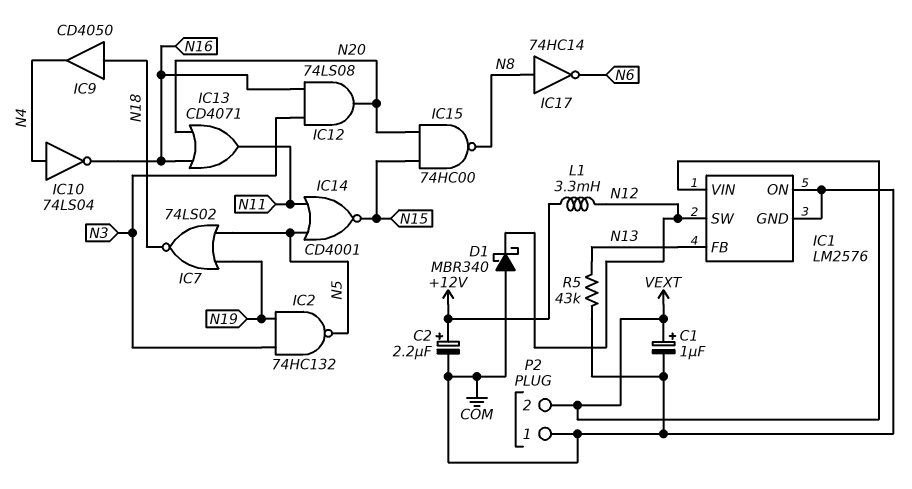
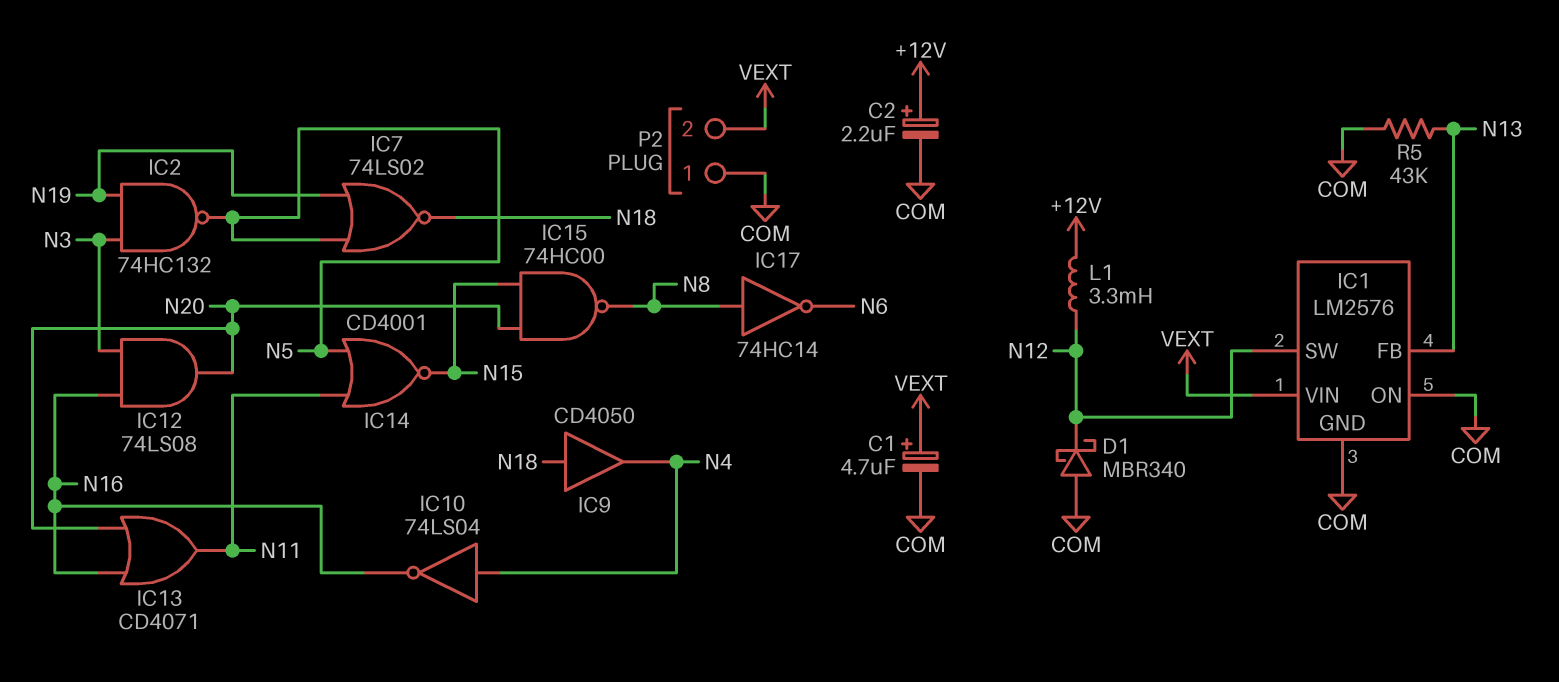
C1: 1uF (plus VEXT, minus COM) -> 4.7uF (plus VEXT, minus COM)

